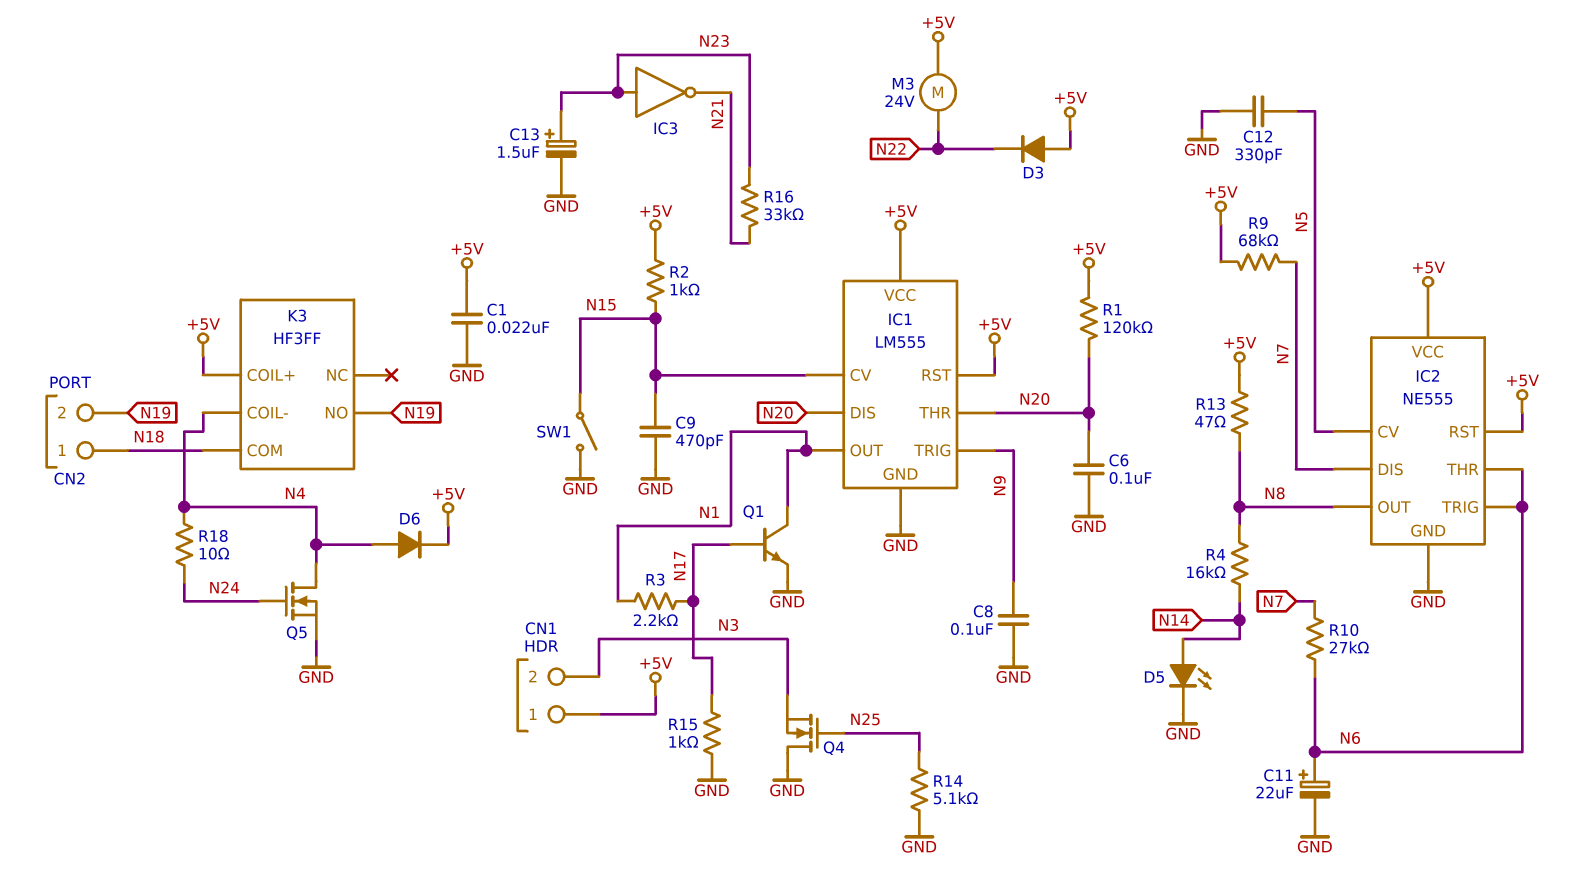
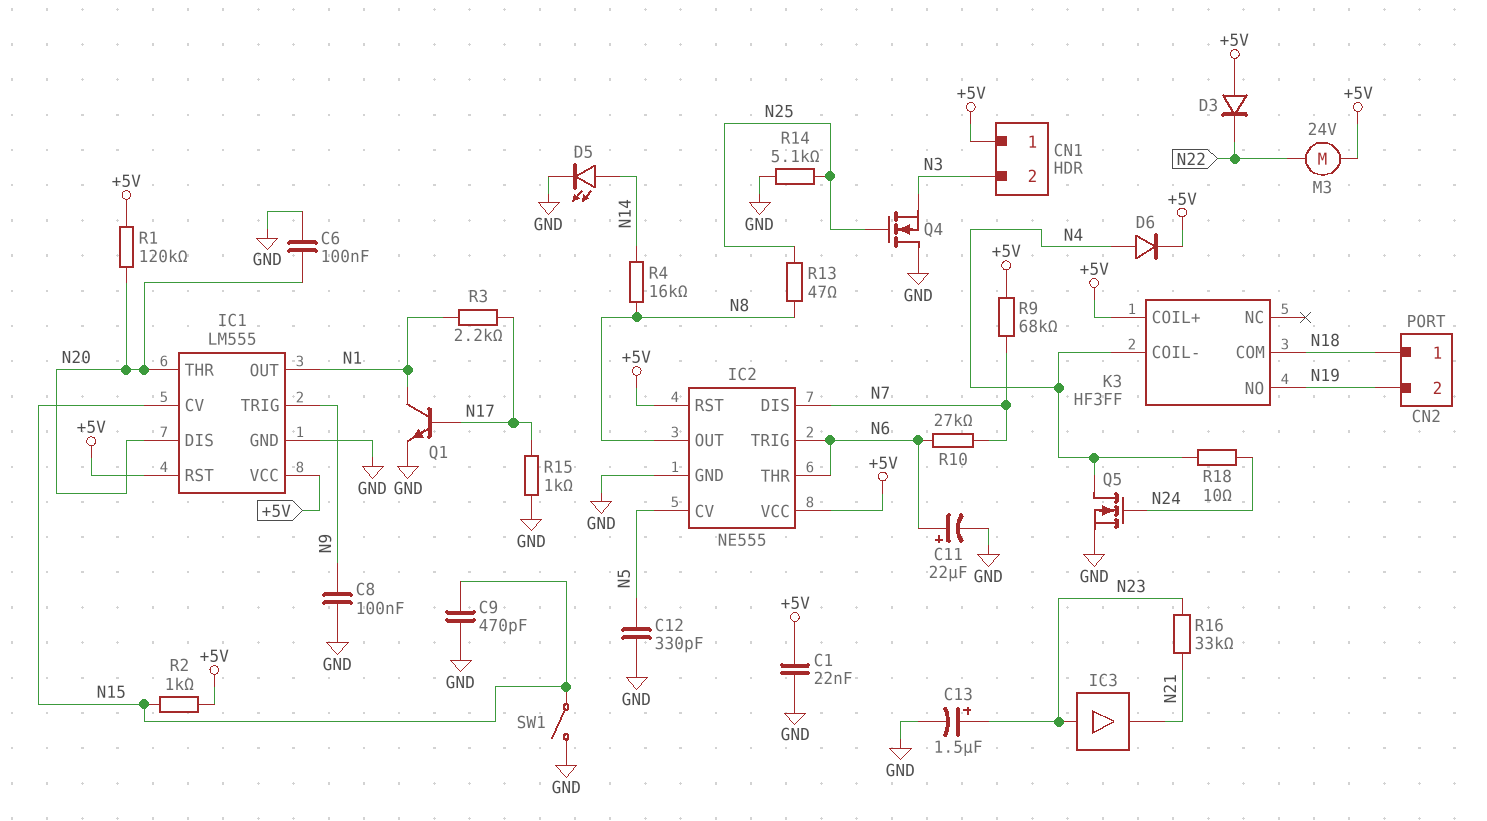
IC3: NOT (in N23, out N21) -> buffer (in N23, out N21)
R13: 47 (+5V, N8) -> 47 (N8, N25)

